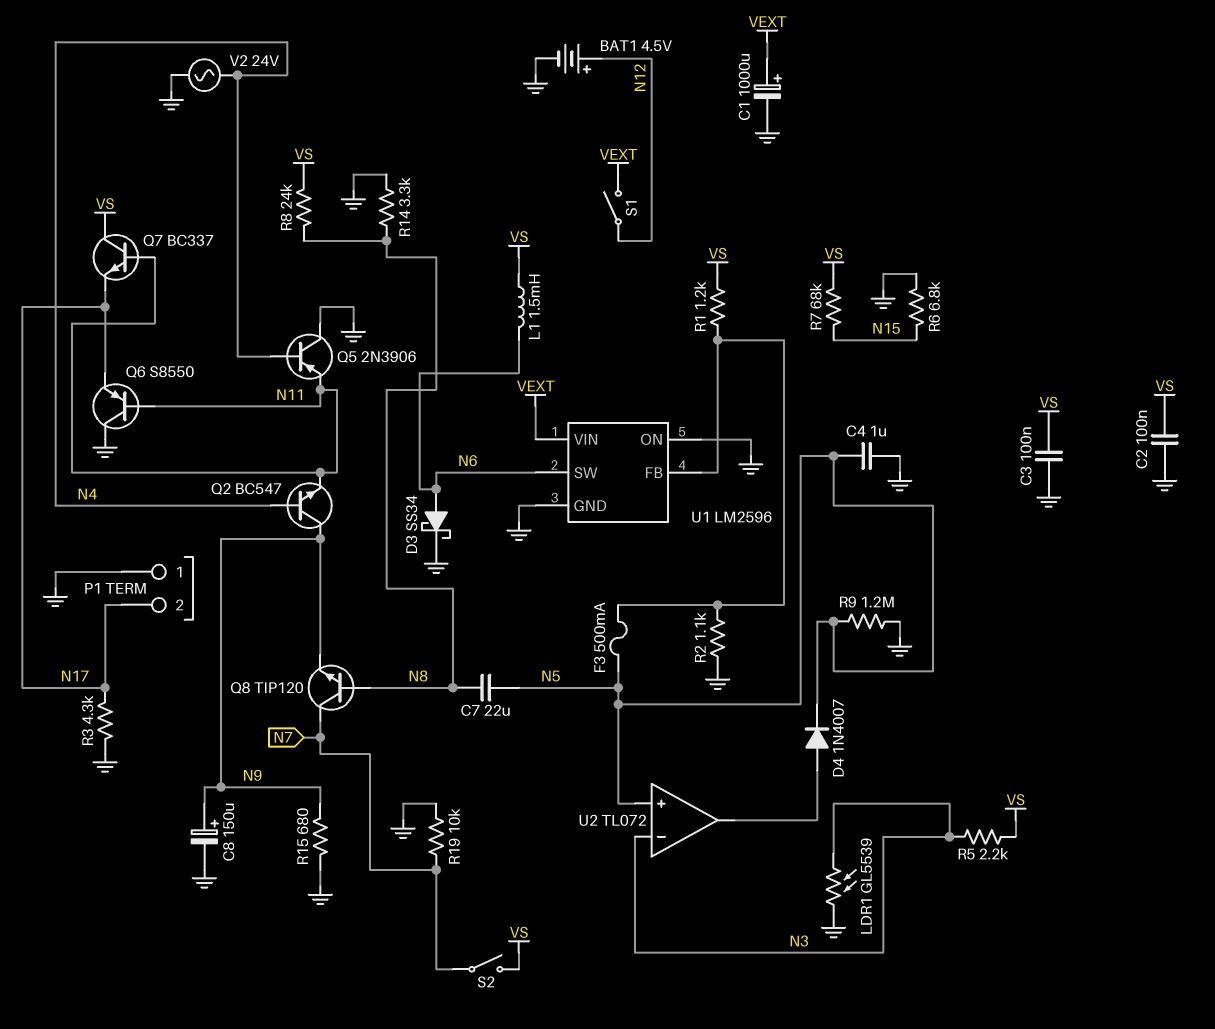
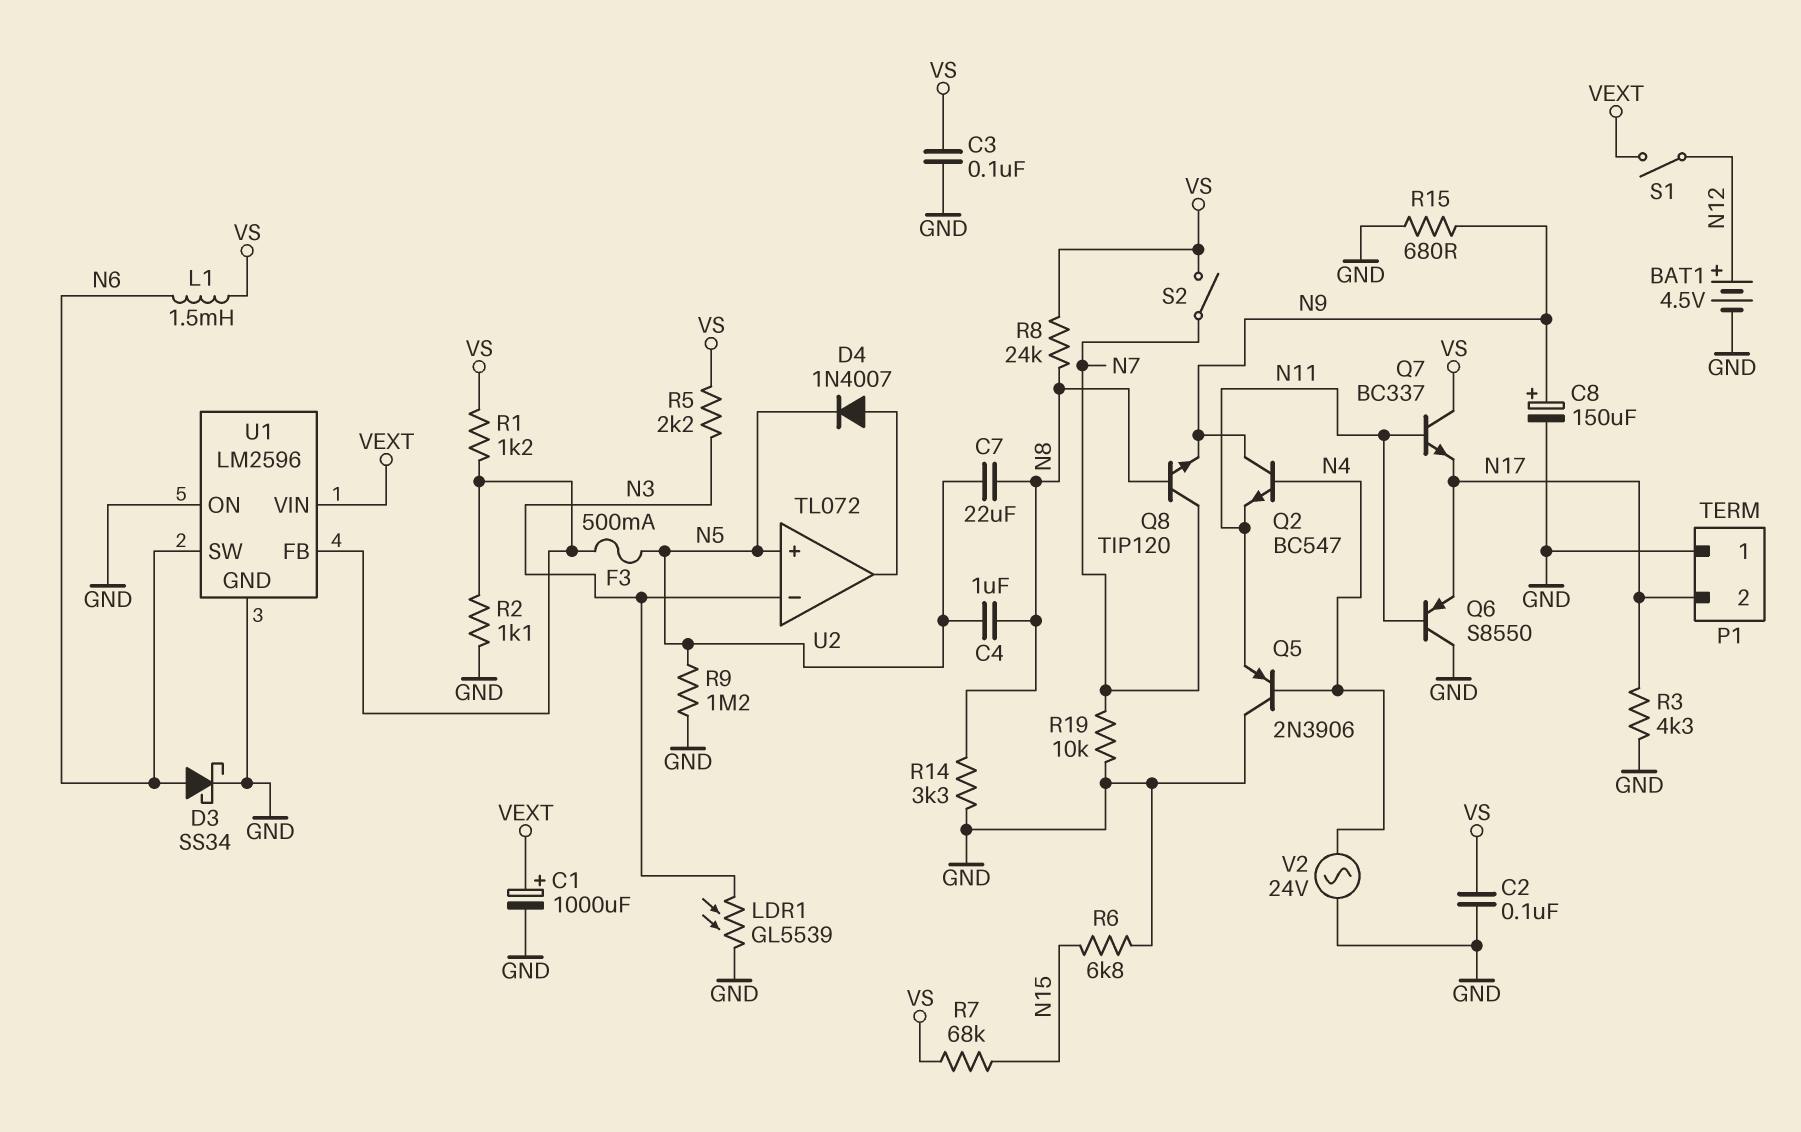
C4: 1uF (GND, N5) -> 1uF (N5, N8)

